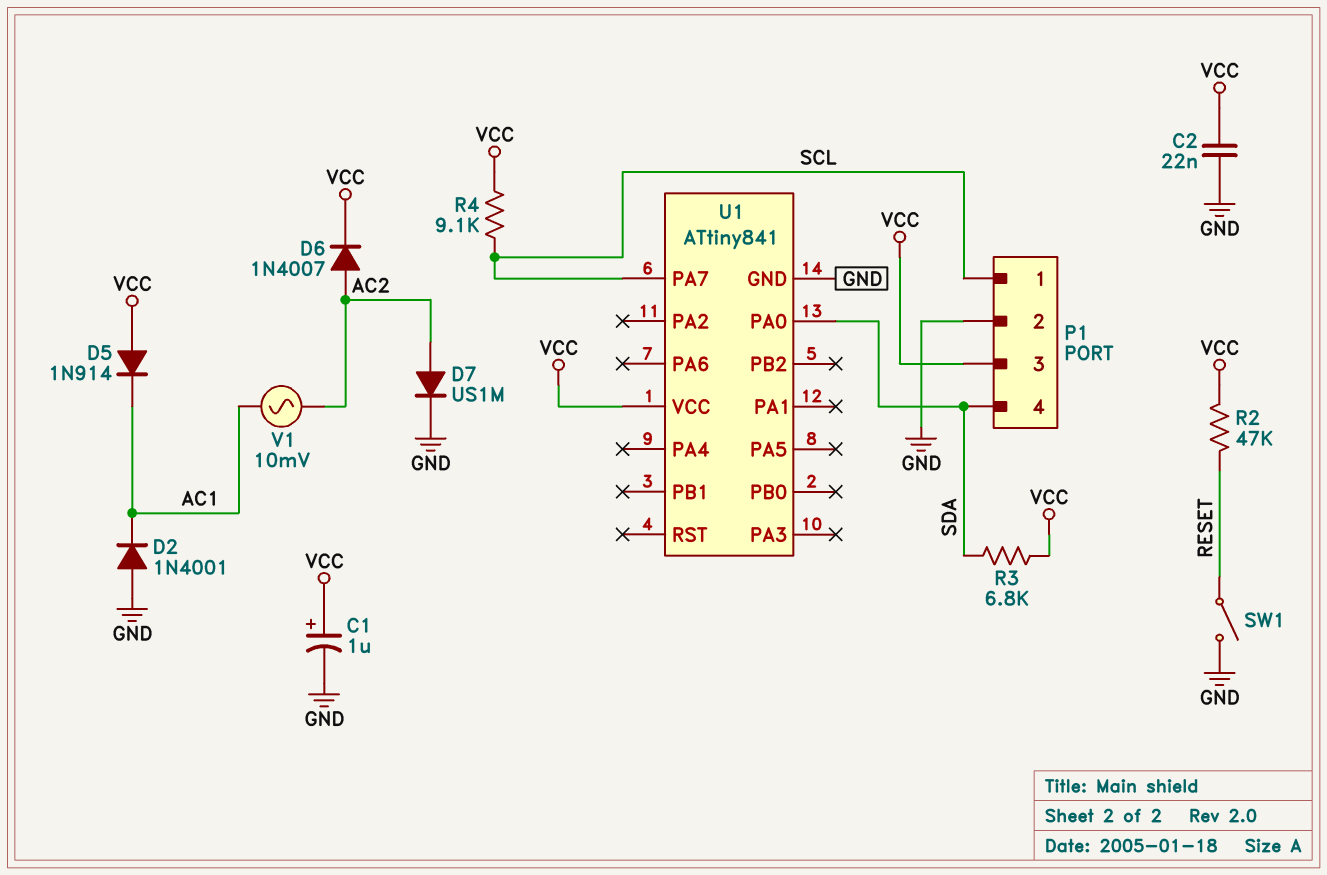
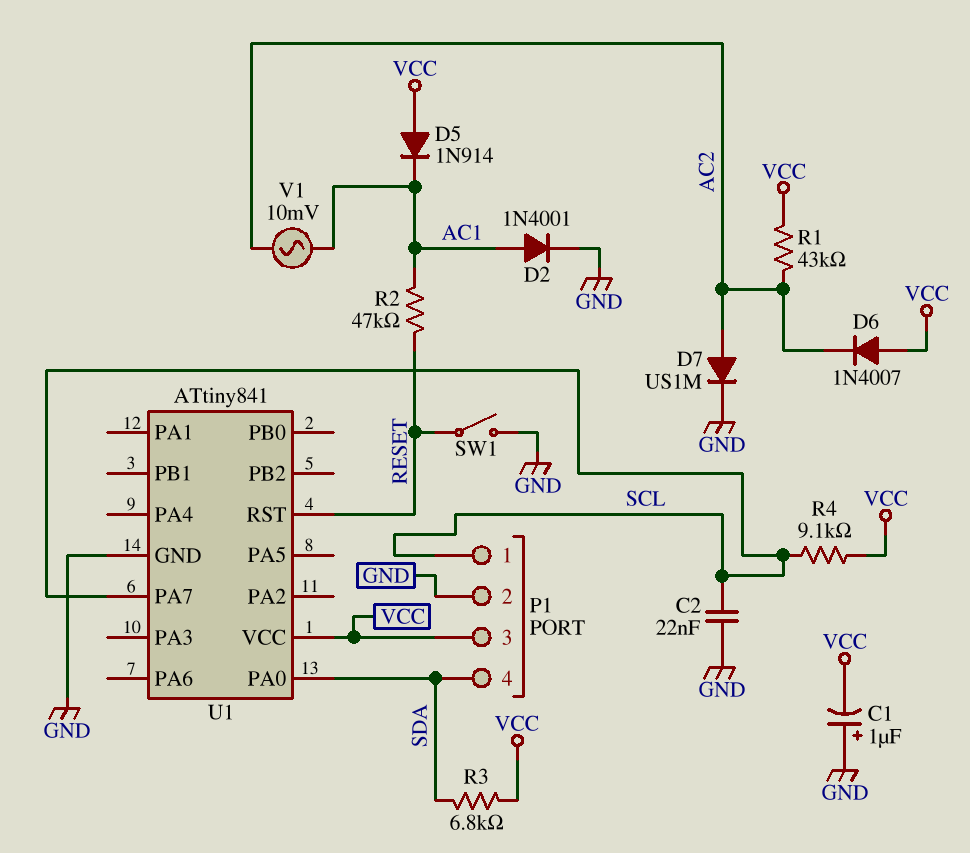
C1: 1uF (plus VCC, minus GND) -> 1uF (plus GND, minus VCC)
C2: 22nF (GND, VCC) -> 22nF (GND, SCL)
D2: diode 1N4001 (A GND, K AC1) -> diode 1N4001 (A AC1, K GND)
D6: diode 1N4007 (A AC2, K VCC) -> diode 1N4007 (A VCC, K AC2)
R1: none -> 43k (AC2, VCC)
R2: 47k (RESET, VCC) -> 47k (AC1, RESET)
U1 pin RST: none -> RESET

